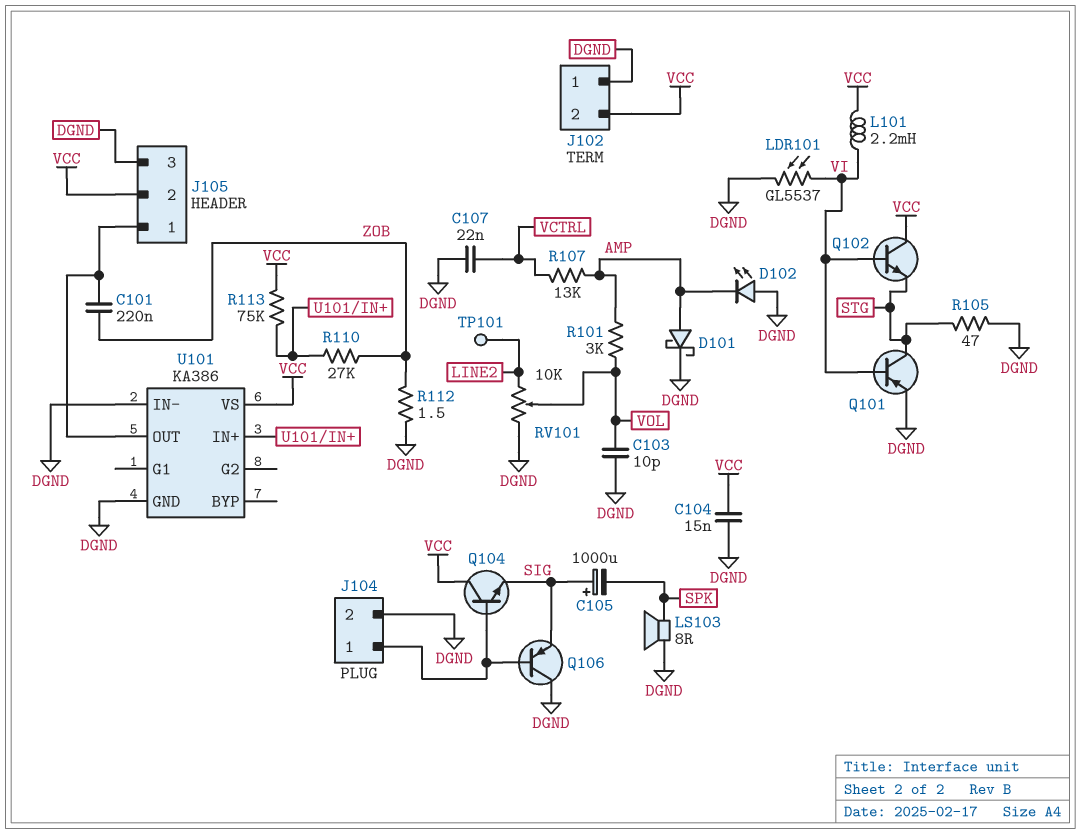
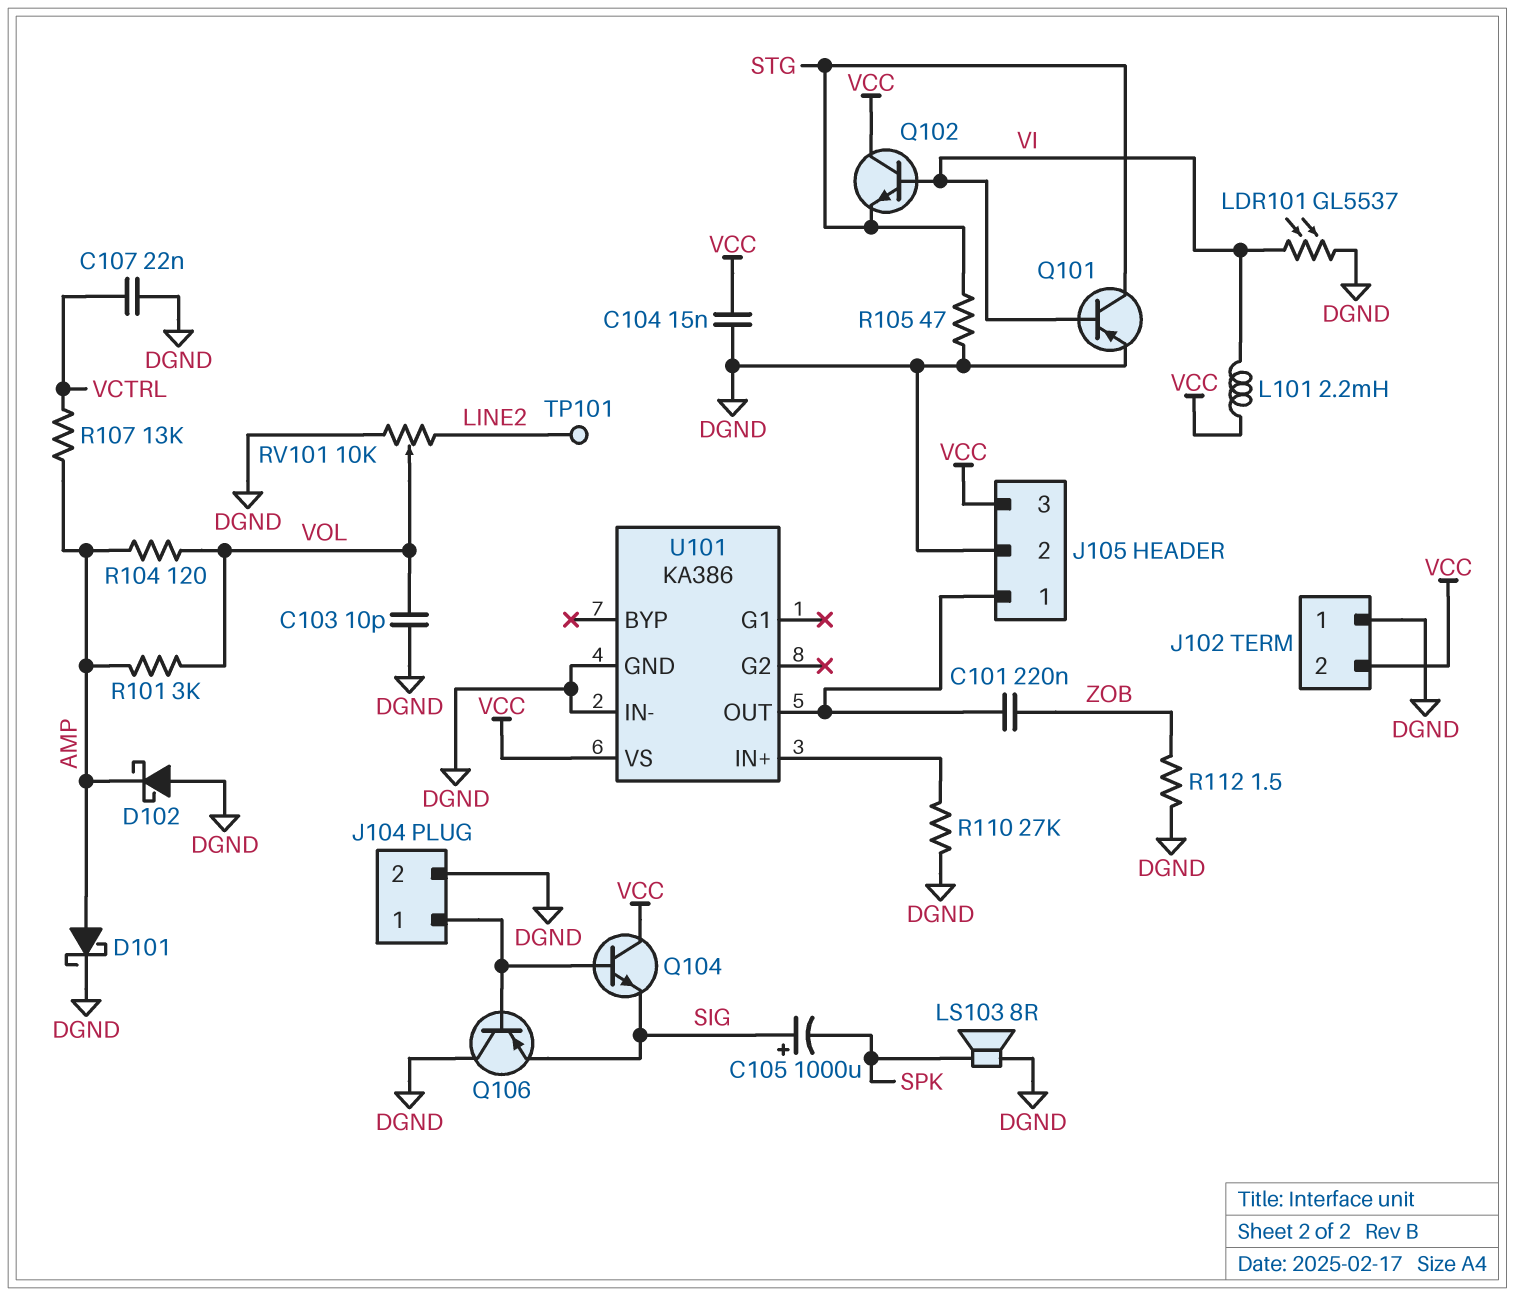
D102: LED (A DGND, K AMP) -> schottky (A DGND, K AMP)
J105 pin 2: VCC -> DGND
J105 pin 3: DGND -> VCC
R104: none -> 120 (AMP, VOL)
R110: 27k (U101/IN+, ZOB) -> 27k (DGND, U101/IN+)
R113: 75k (U101/IN+, VCC) -> none

